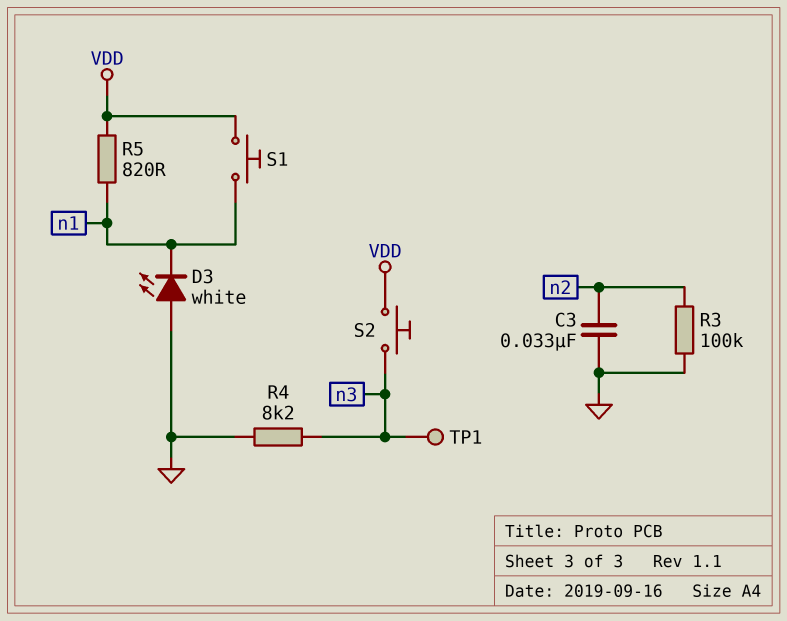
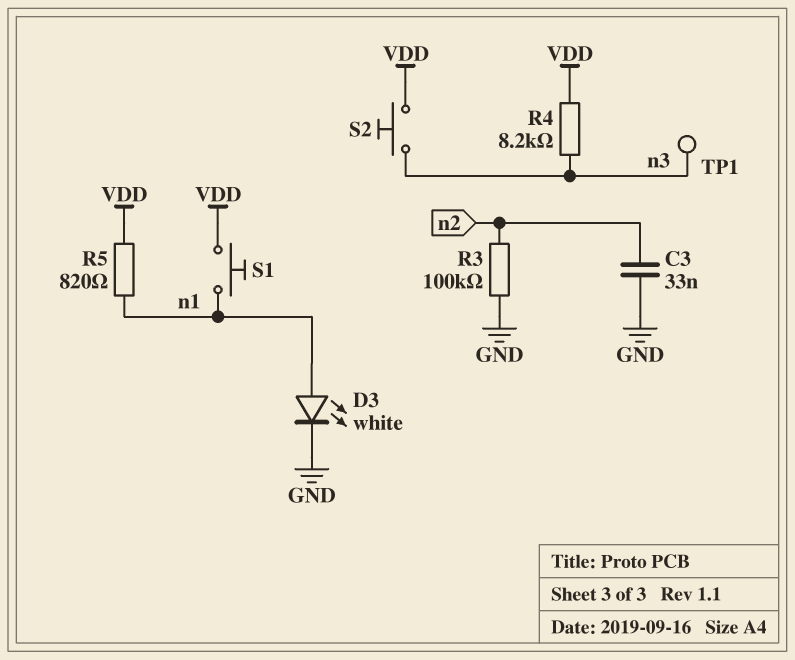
D3: LED white (A GND, K n1) -> LED white (A n1, K GND)
R4: 8.2k (GND, n3) -> 8.2k (VDD, n3)

